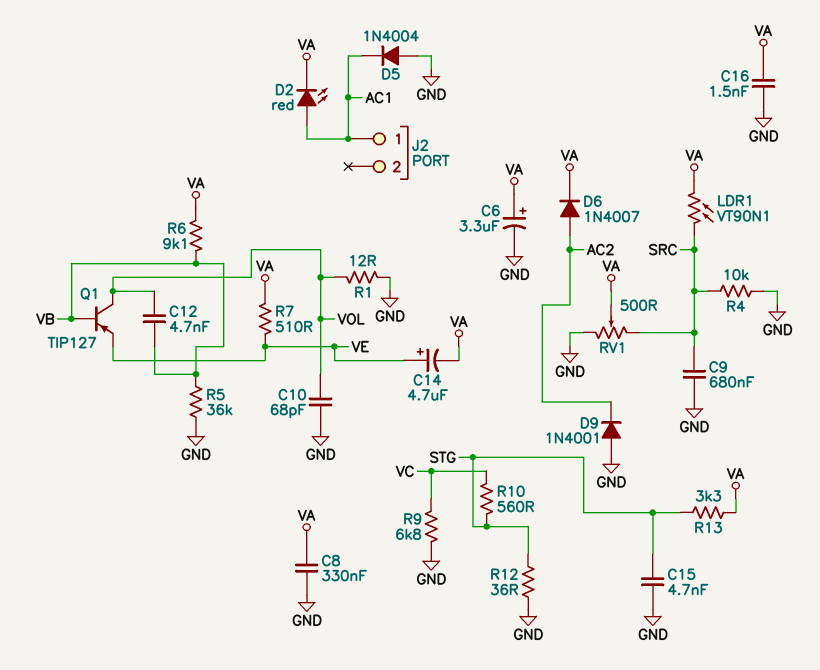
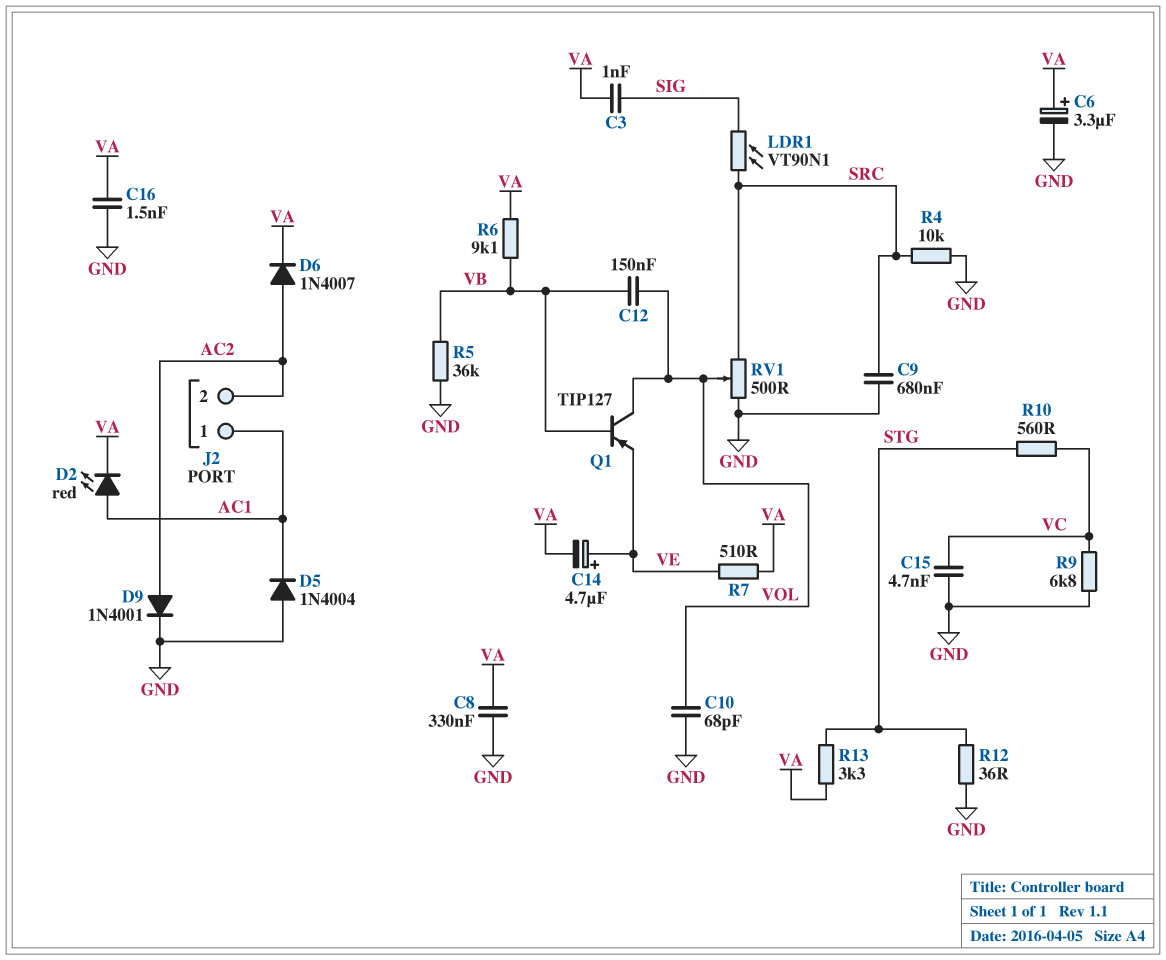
C3: none -> 1nF (SIG, VA)
C12: 4.7nF (VB, VOL) -> 150nF (VB, VOL)
C15: 4.7nF (GND, STG) -> 4.7nF (GND, VC)
D9: diode 1N4001 (A GND, K AC2) -> diode 1N4001 (A AC2, K GND)
J2 pin 2: none -> AC2
LDR1: VT90N1 (SRC, VA) -> VT90N1 (SIG, SRC)
R1: 12 (GND, VOL) -> none
RV1: 500 (GND, SRC, wiper VA) -> 500 (GND, SRC, wiper VOL)

